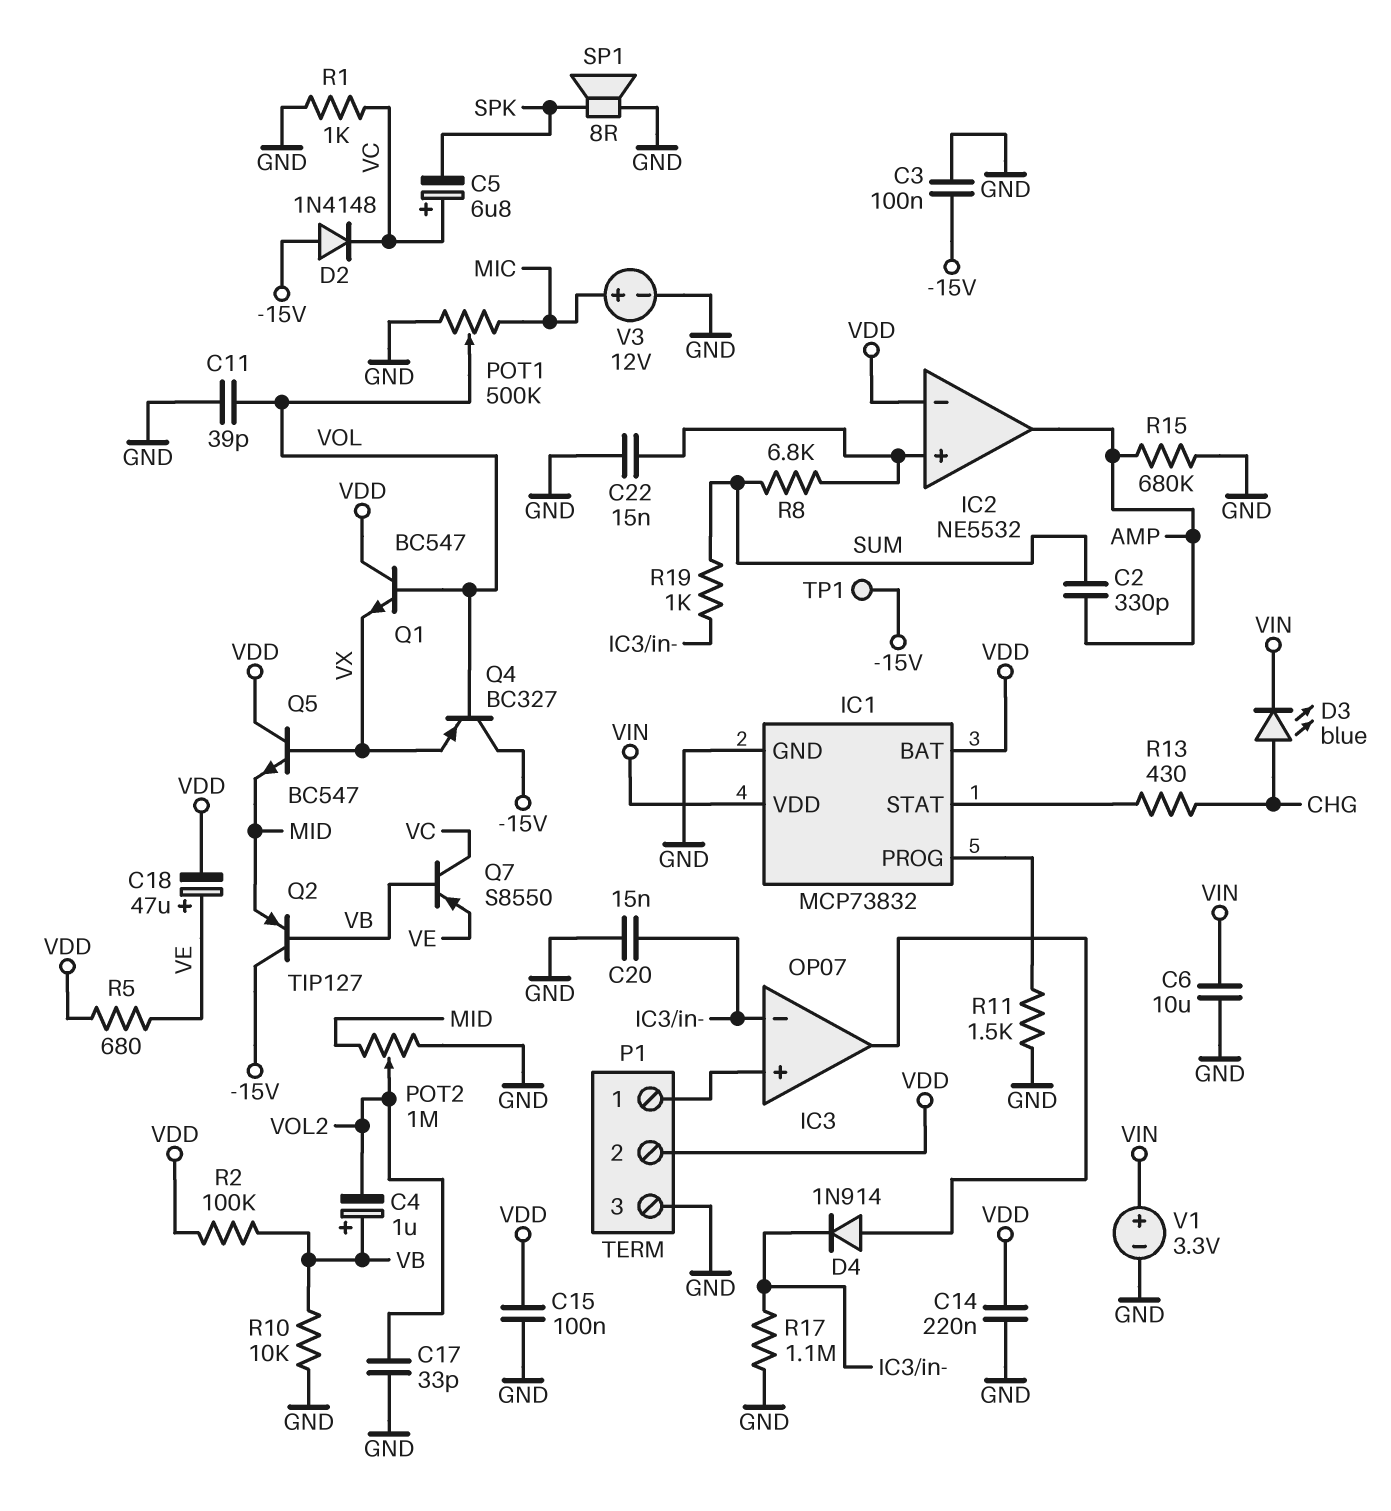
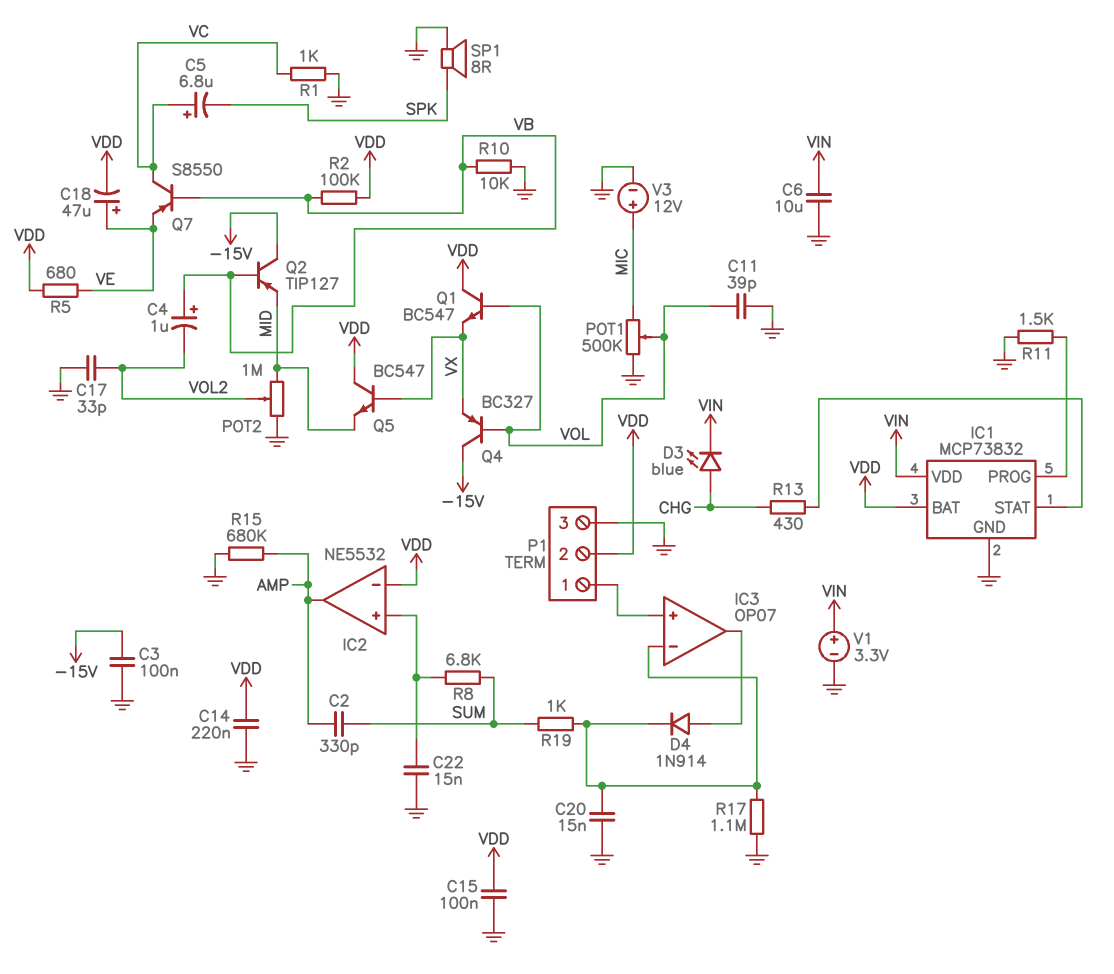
D2: diode 1N4148 (A -15V, K VC) -> none
TP1: test point (-15V) -> none

